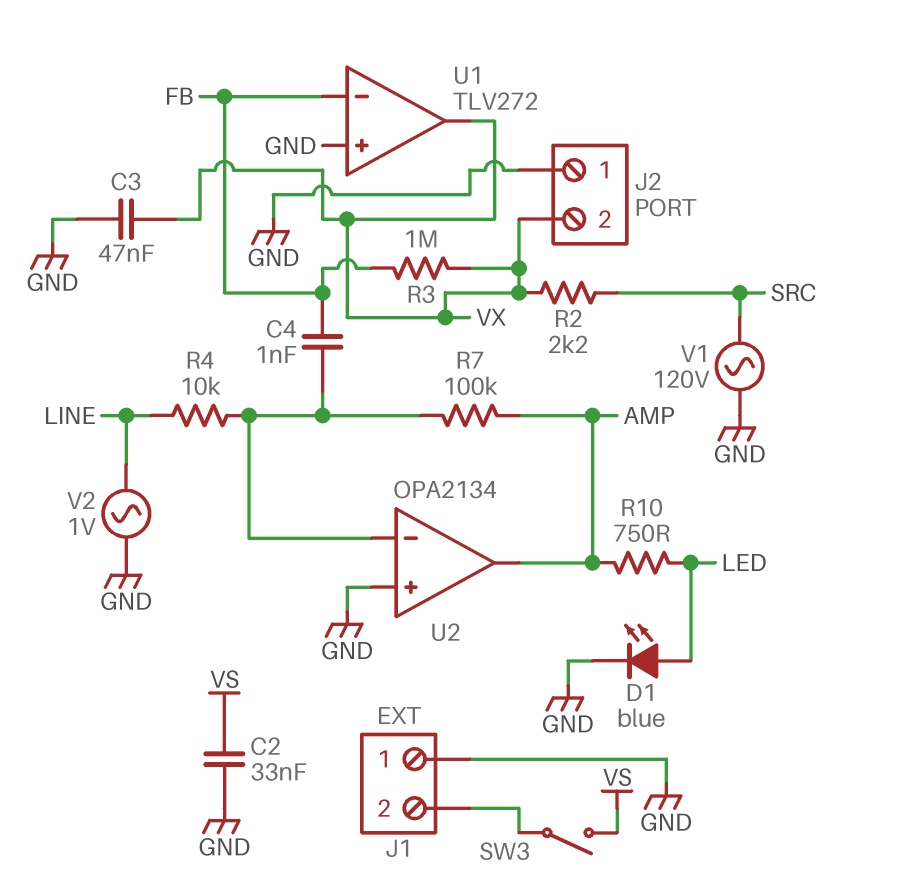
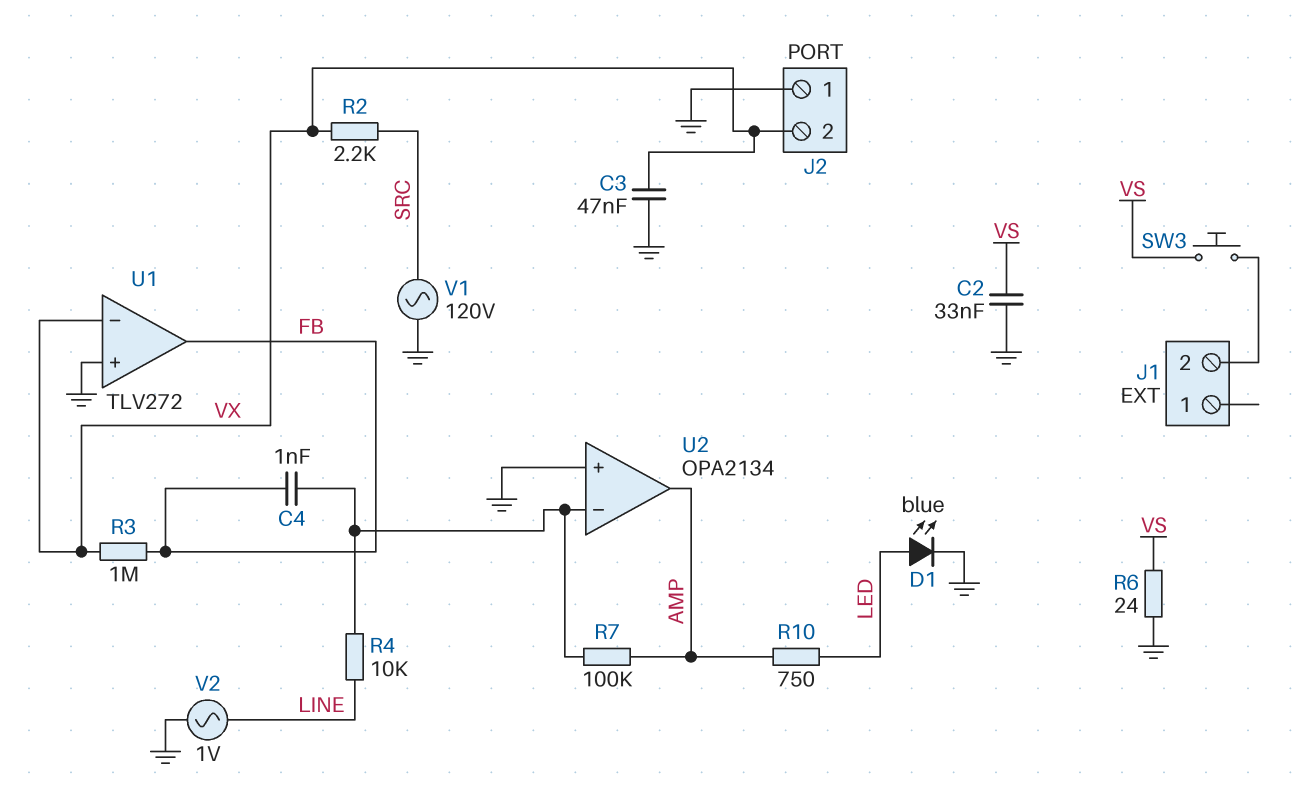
J1 pin 1: GND -> none
R6: none -> 24 (GND, VS)
SW3: switch (J1/2, VS) -> button (J1/2, VS)
U1 pin in-: FB -> VX
U1 pin out: VX -> FB

